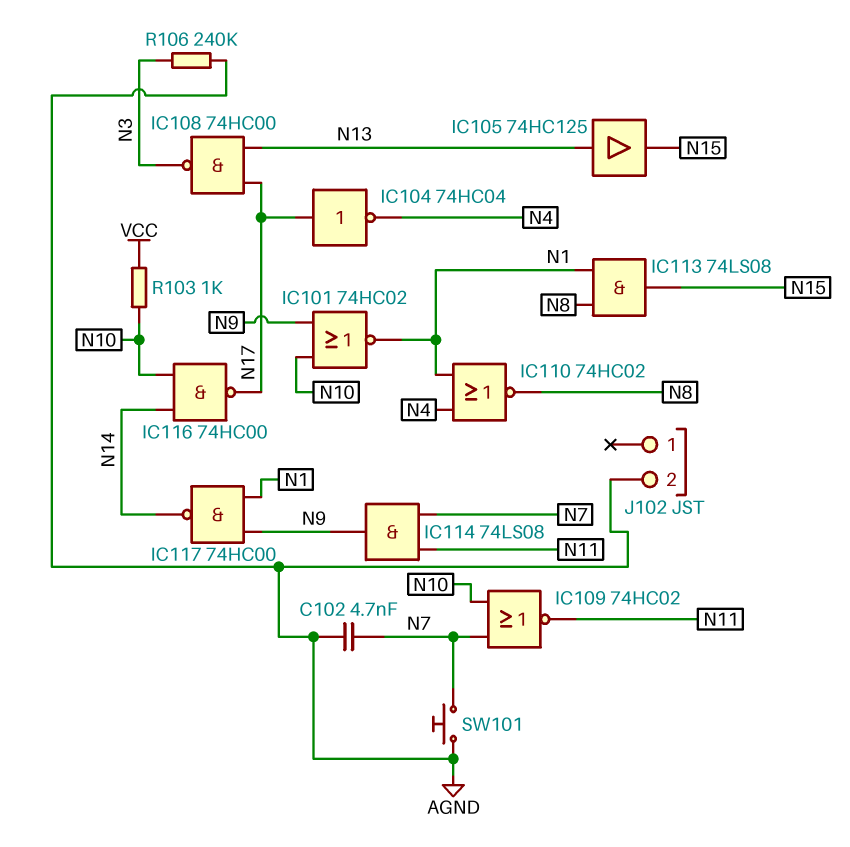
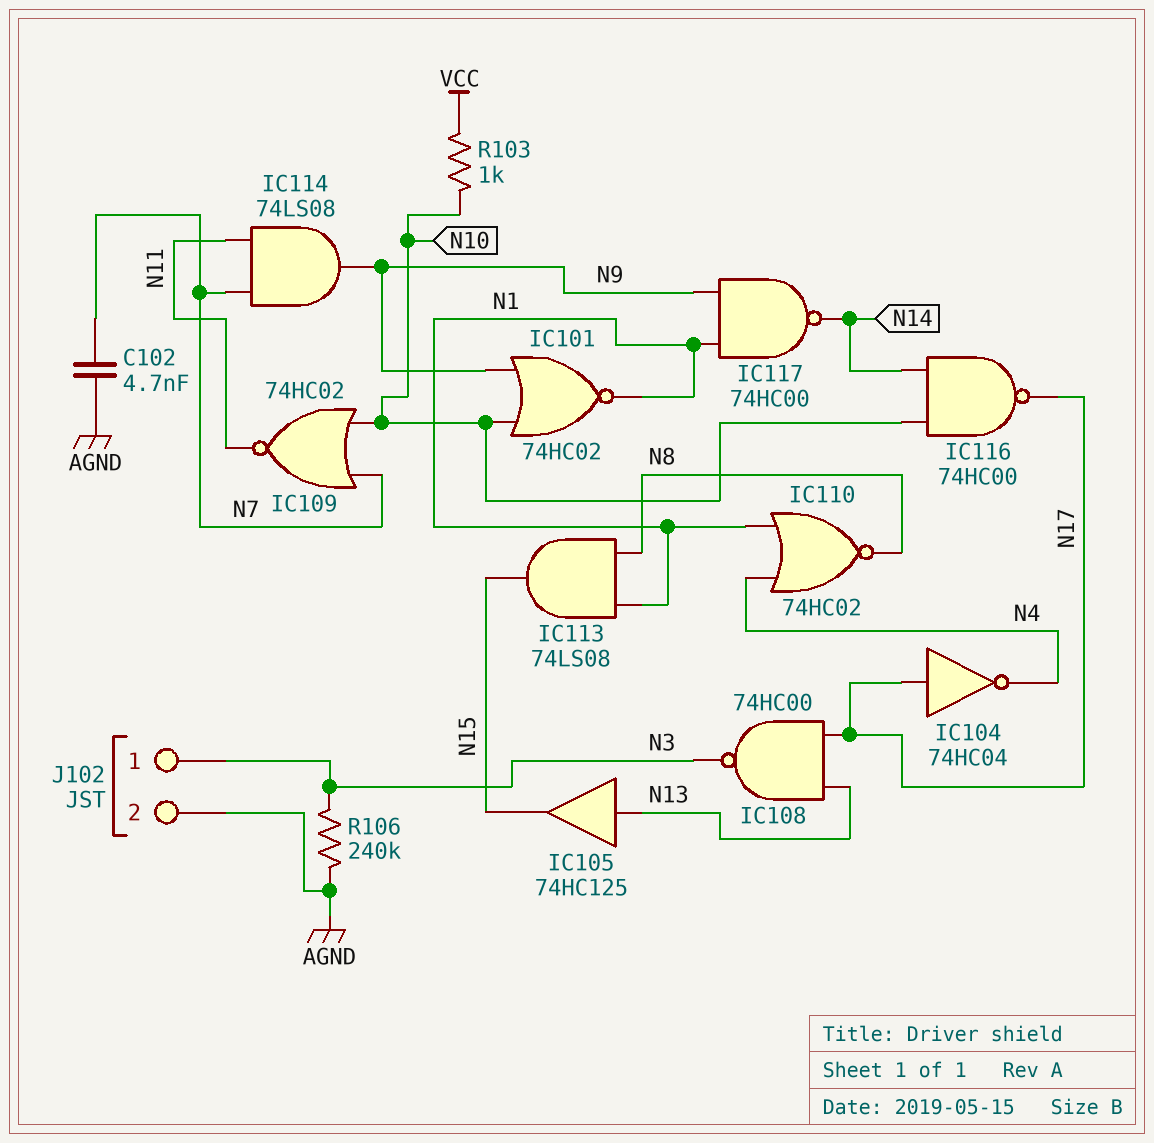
J102 pin 1: none -> N3
SW101: button (AGND, N7) -> none

